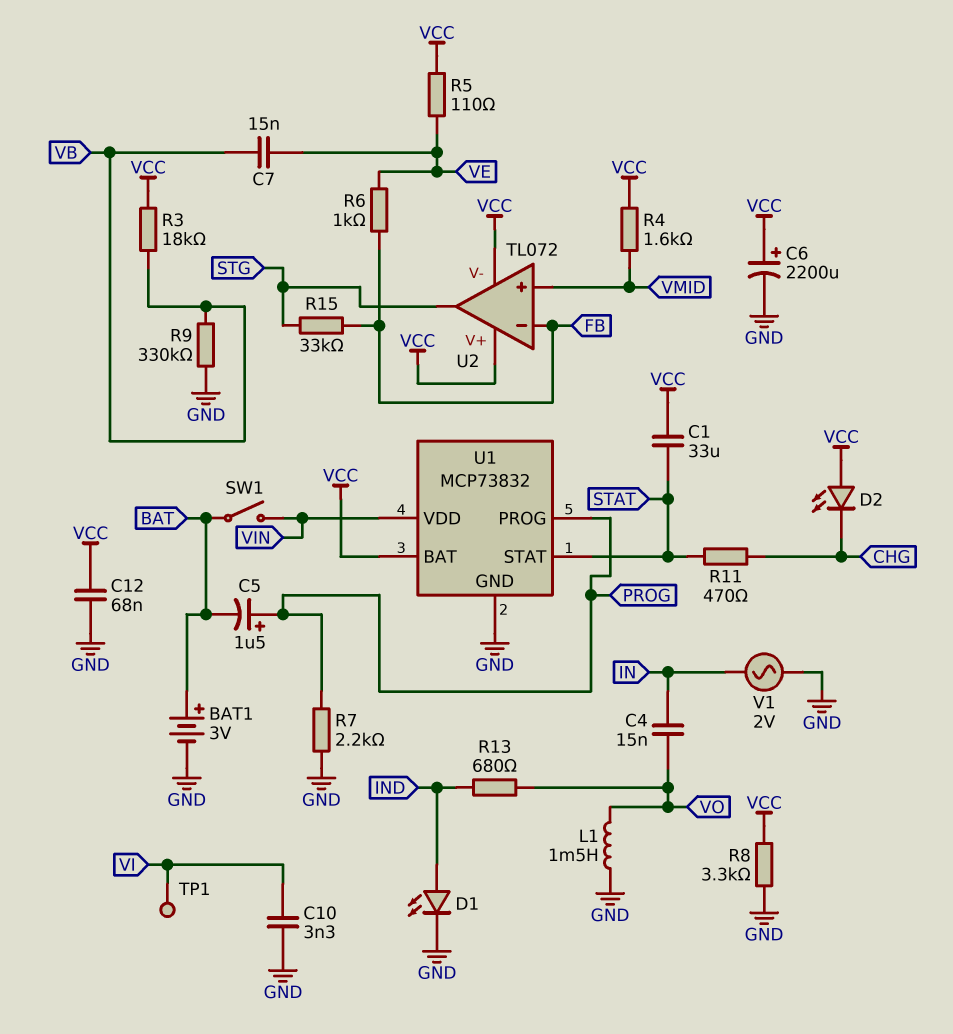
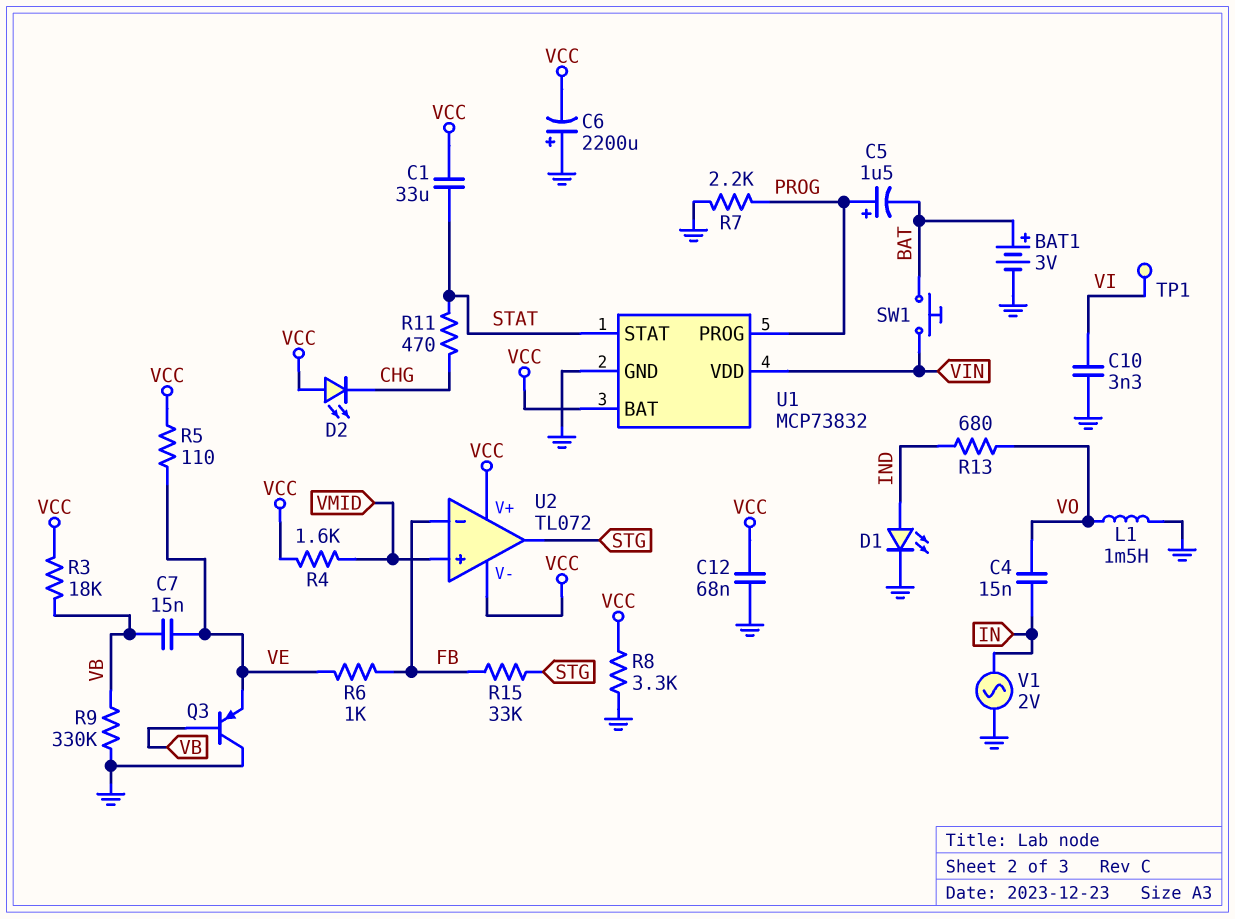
C6: 2200uF (plus VCC, minus GND) -> 2200uF (plus GND, minus VCC)
Q3: none -> PNP (B VB, C GND, E VE)
SW1: switch (BAT, VIN) -> button (BAT, VIN)

